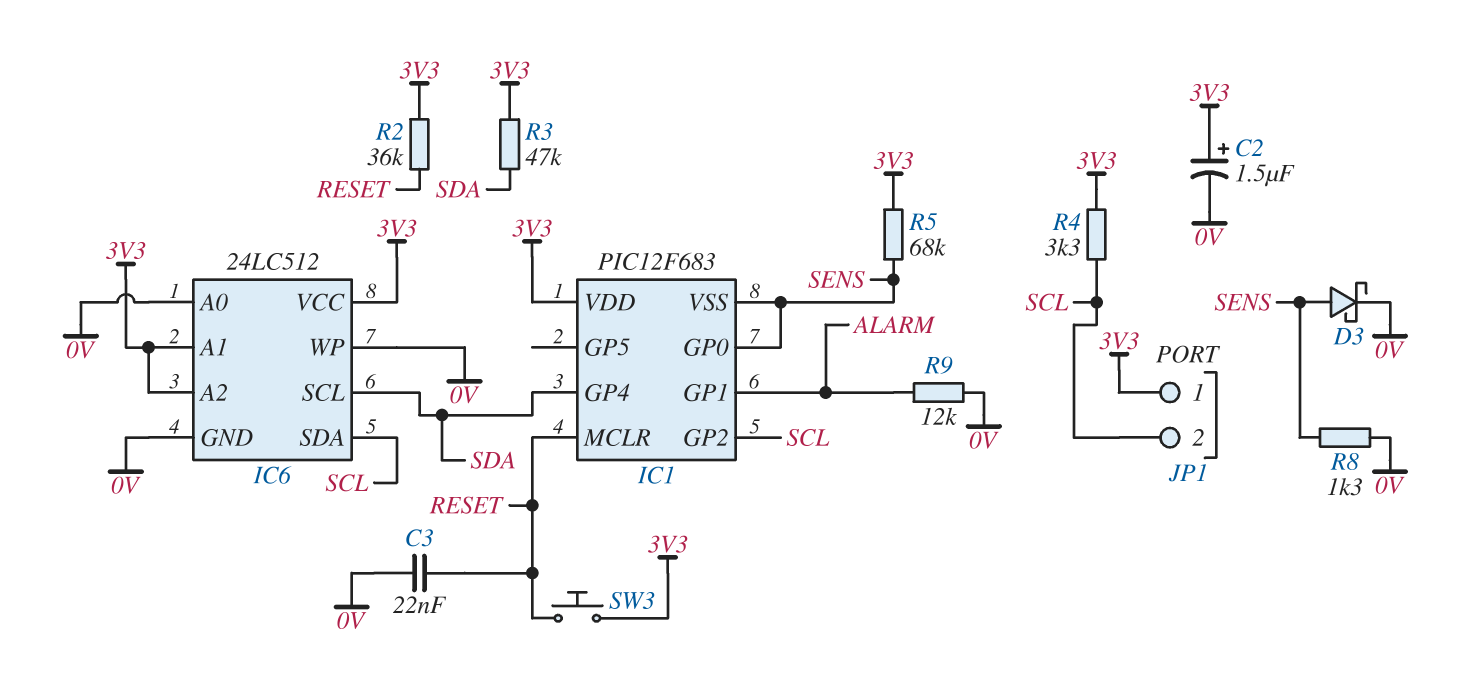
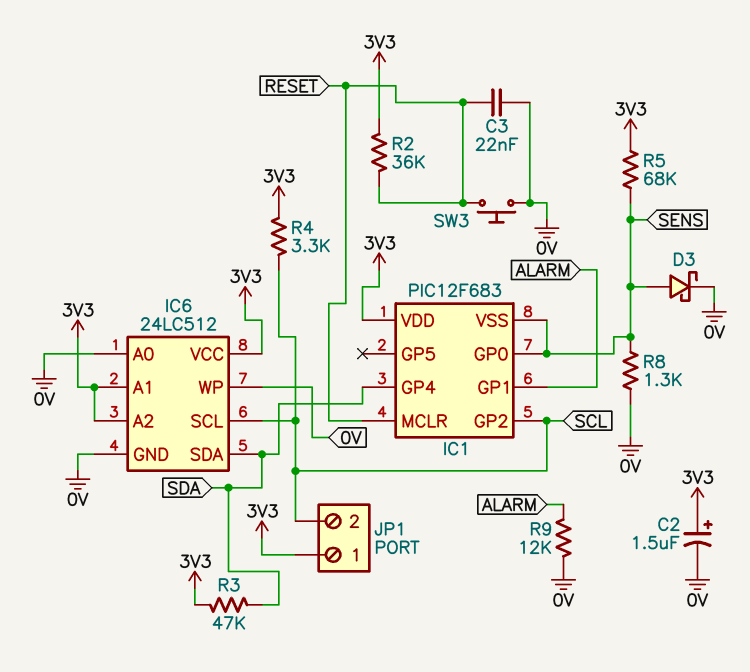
IC6 pin SCL: SDA -> SCL
IC6 pin SDA: SCL -> SDA
SW3: button (3V3, RESET) -> button (0V, RESET)

